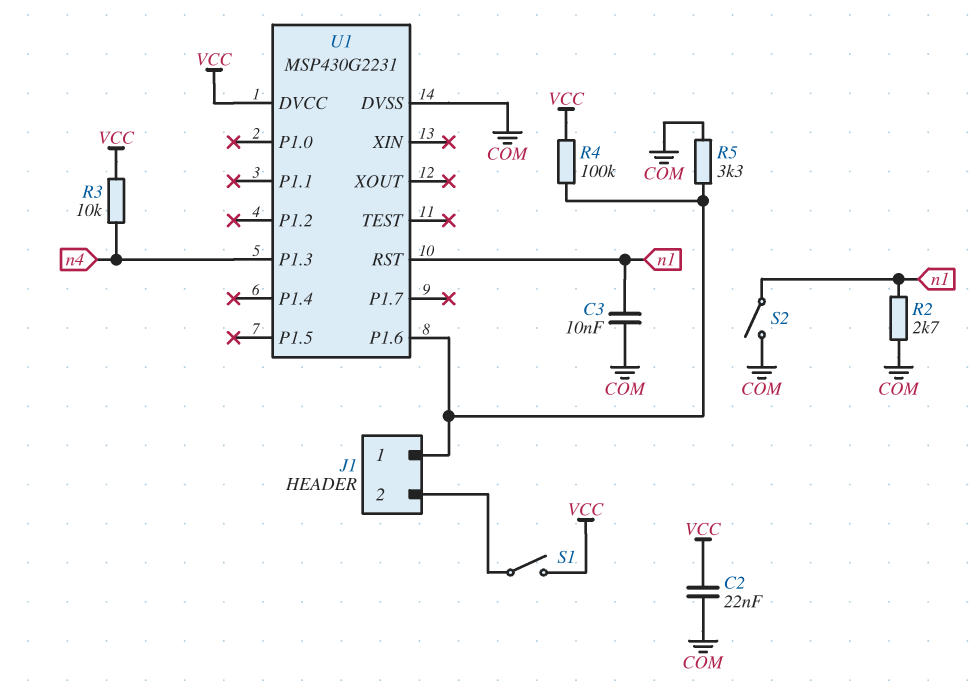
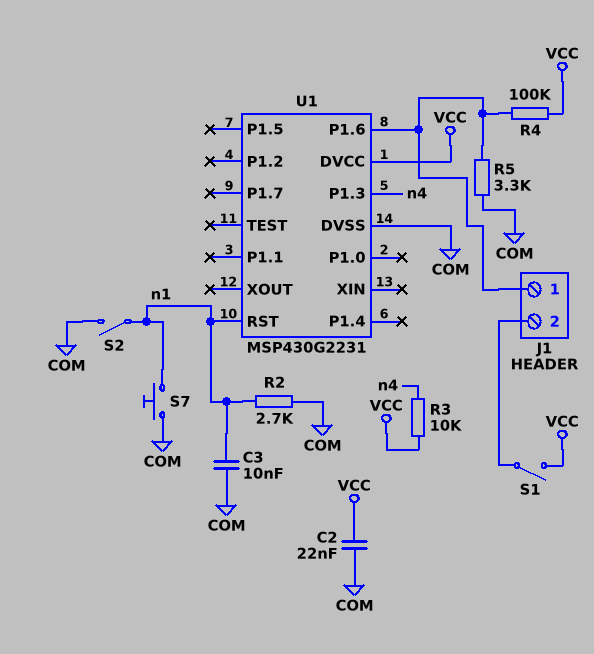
S7: none -> button (COM, n1)

